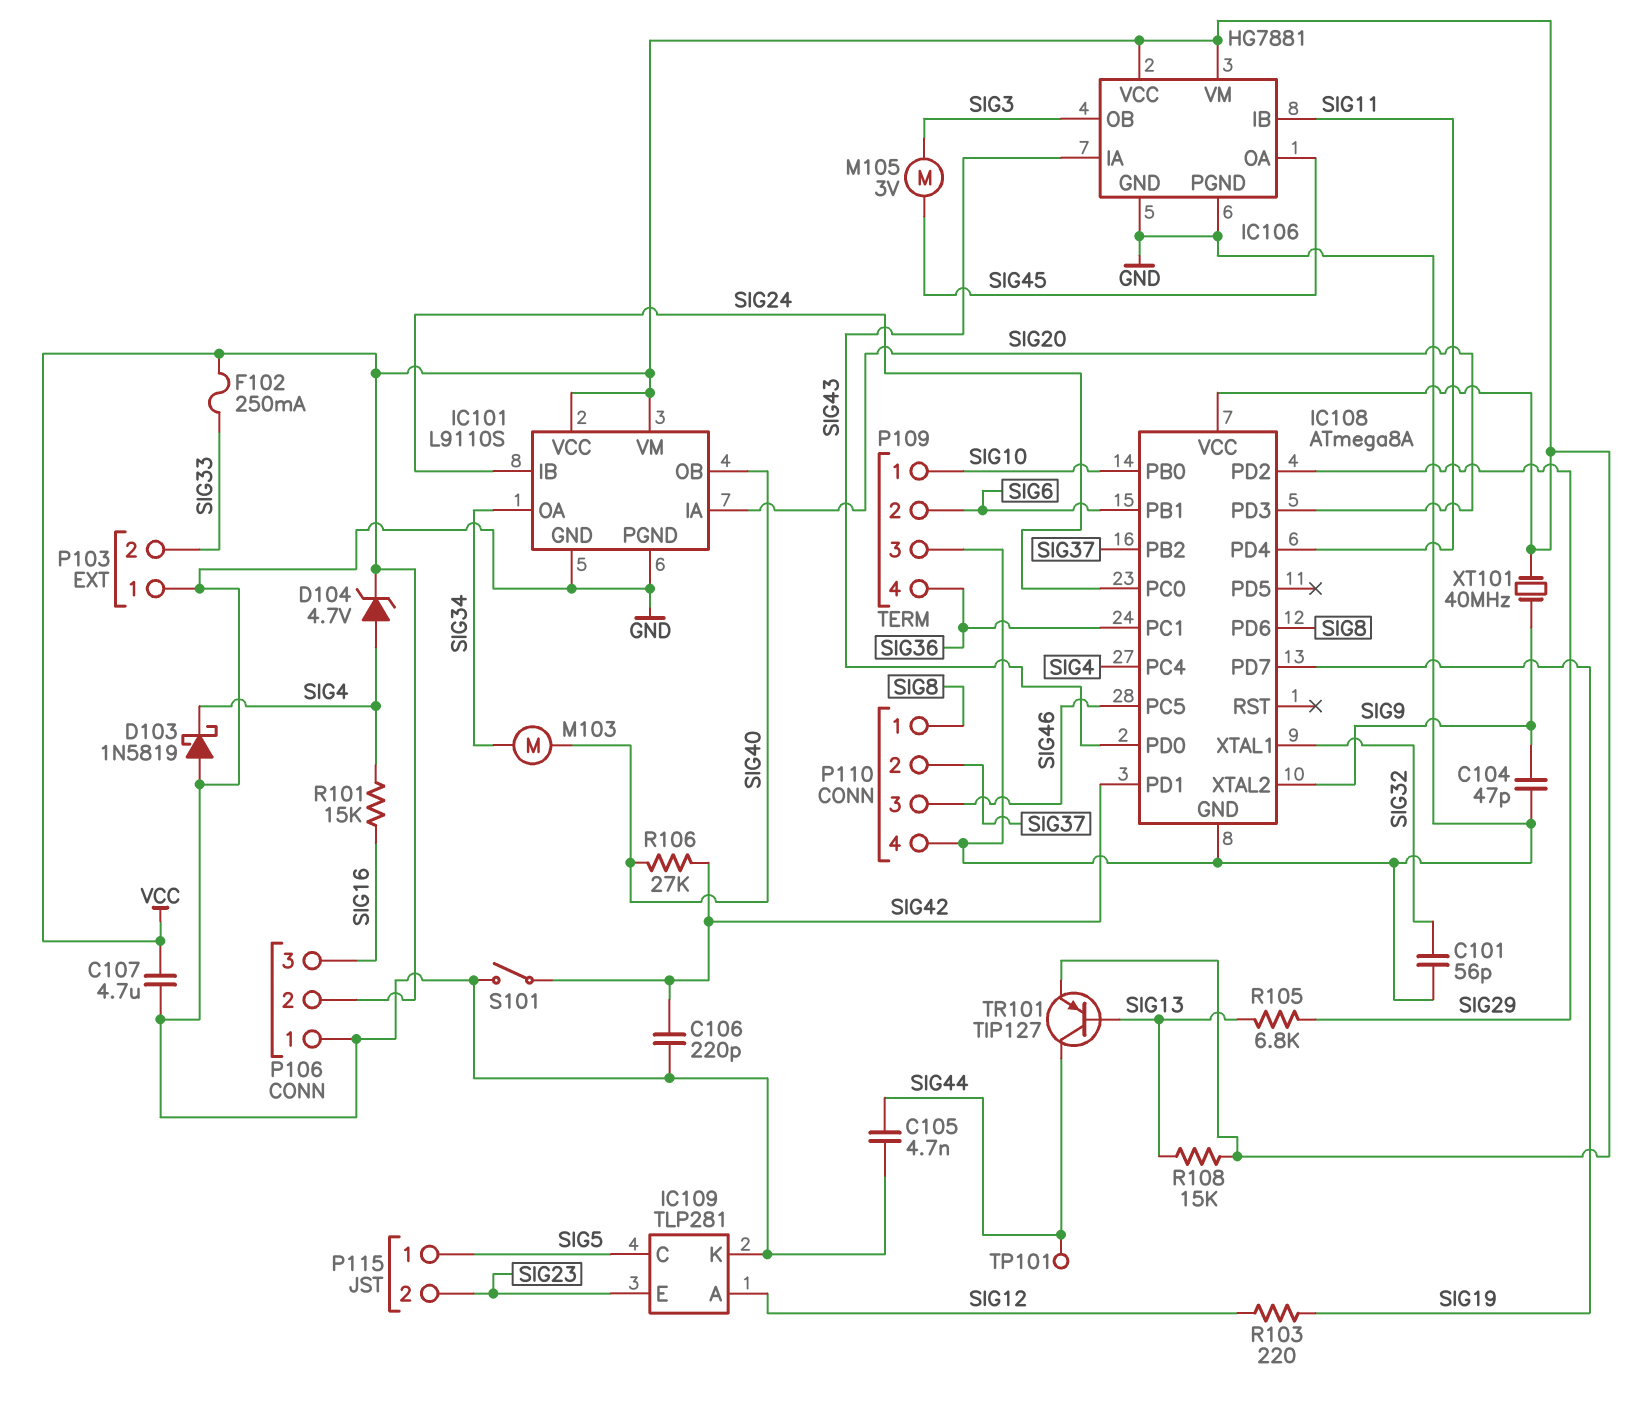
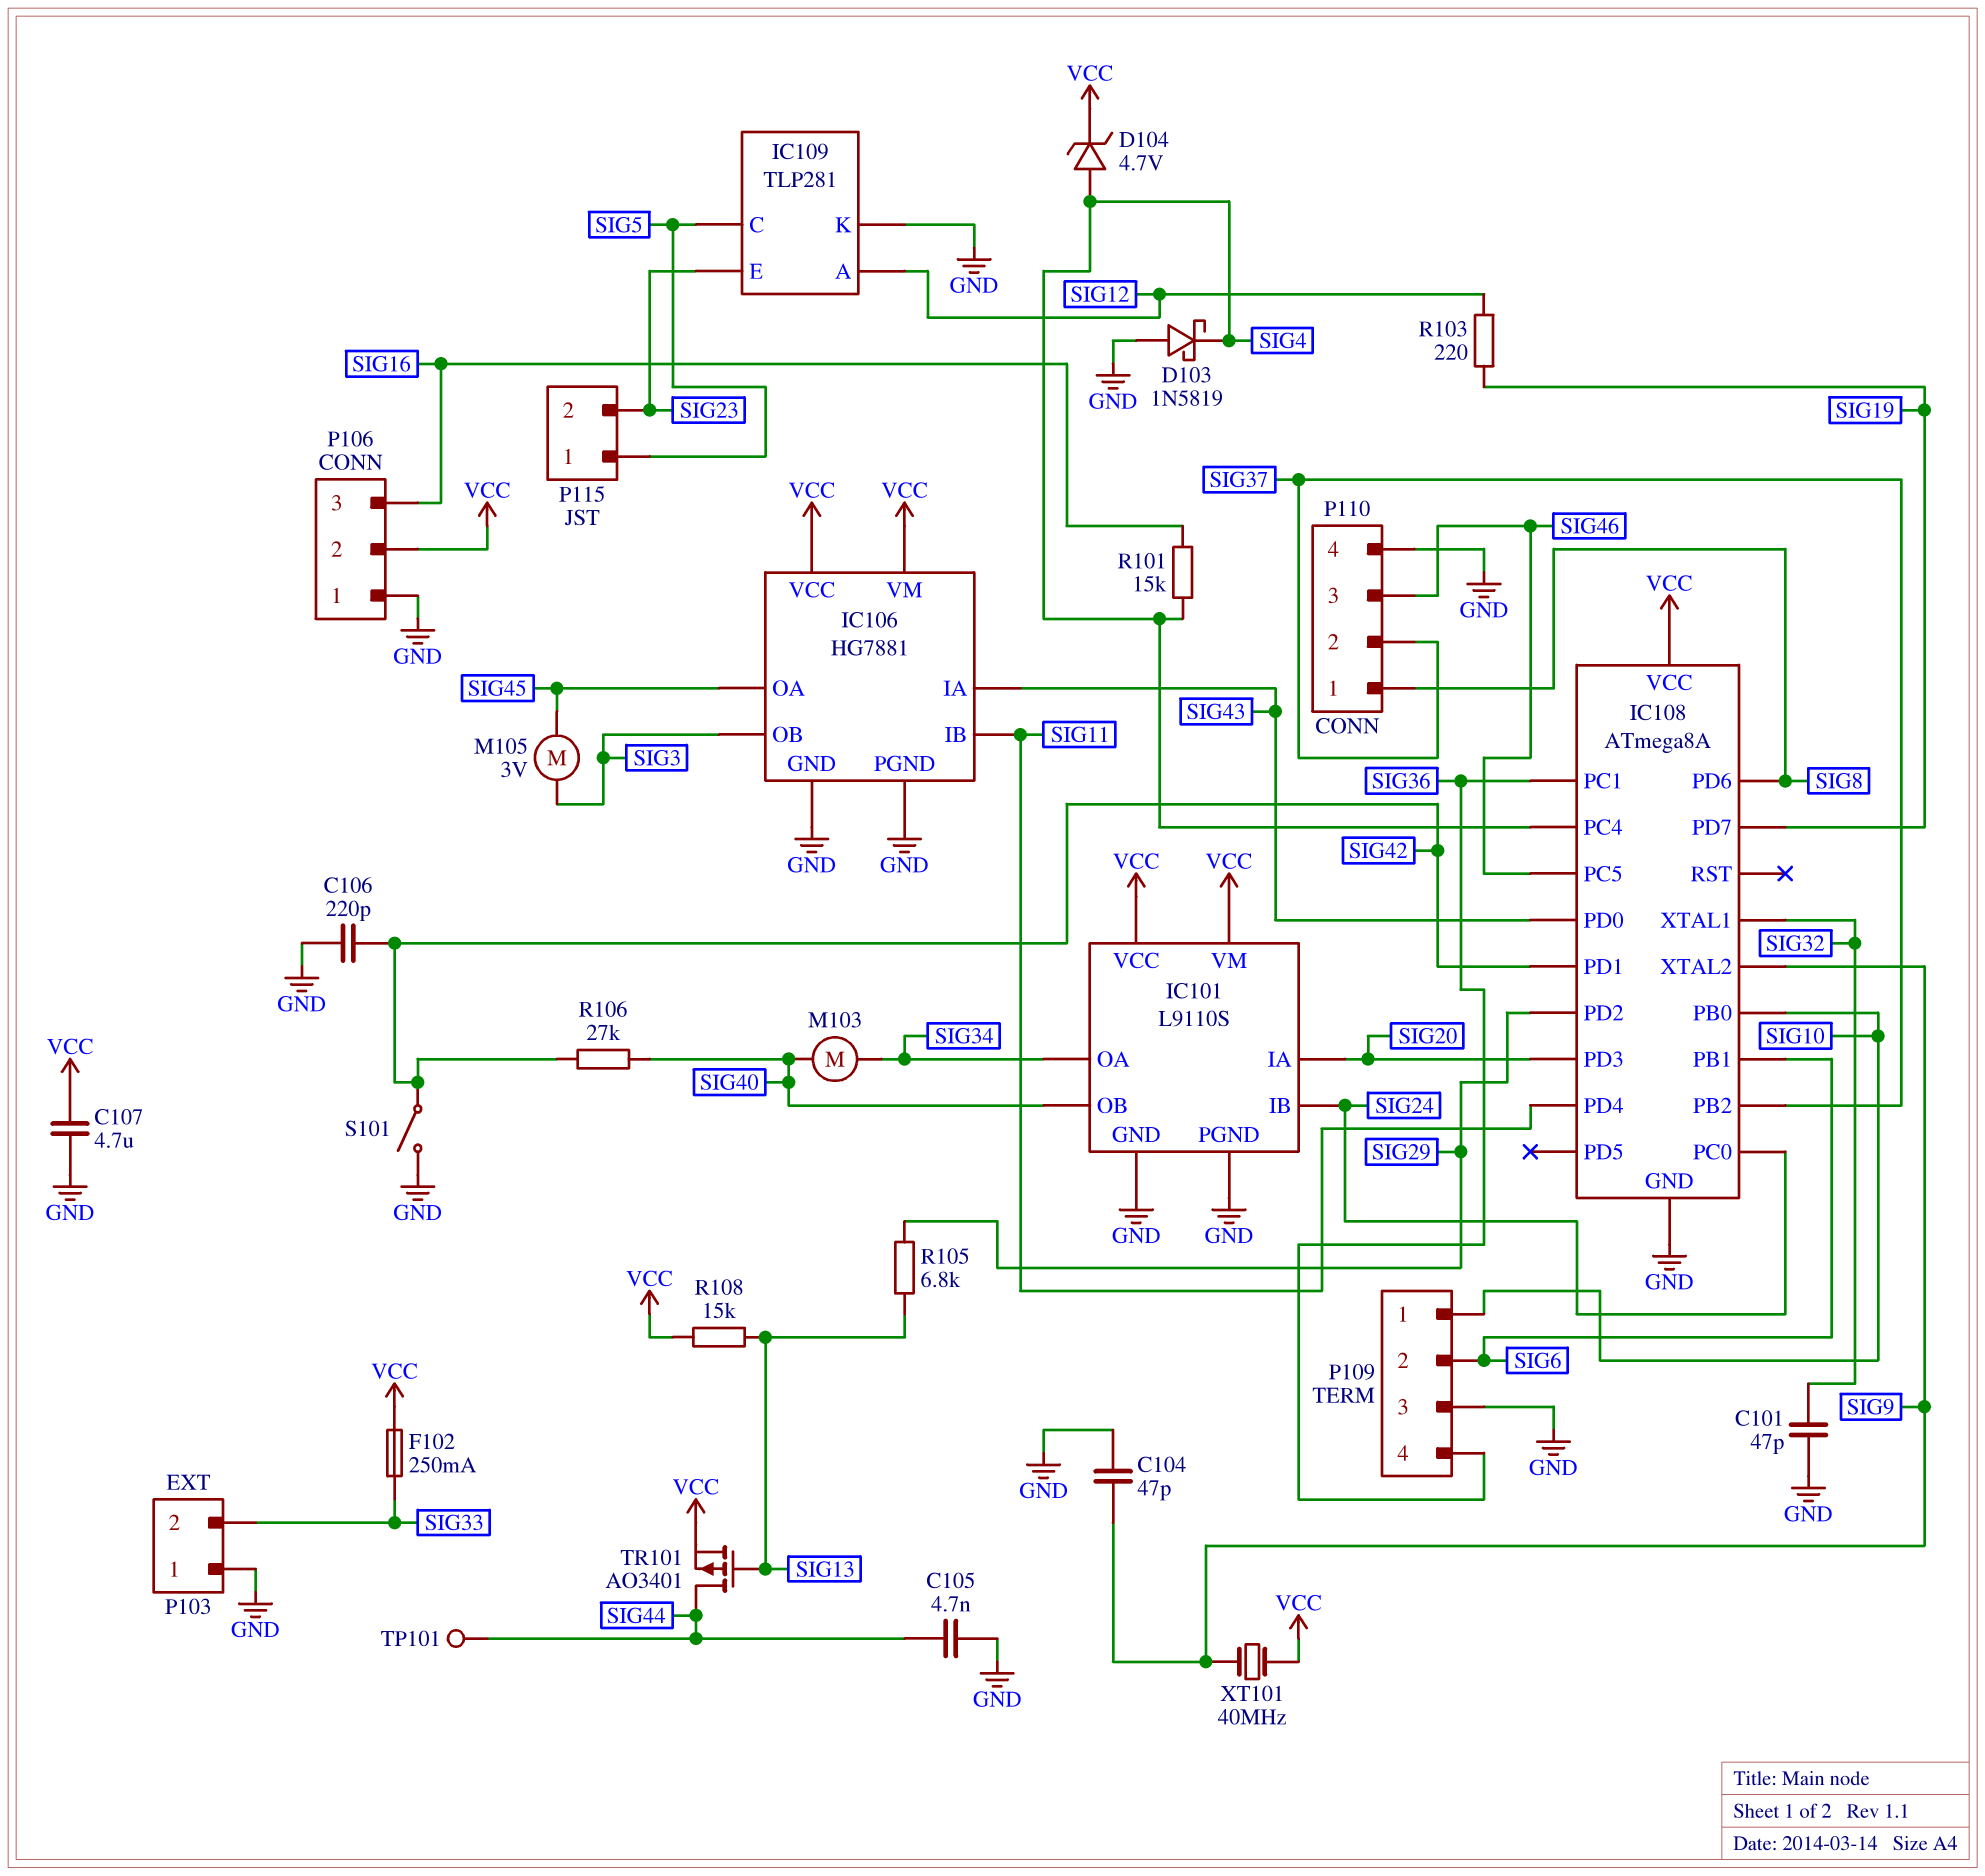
C101: 56pF (GND, SIG32) -> 47pF (GND, SIG32)
TR101: PNP TIP127 (B SIG13, C SIG44, E VCC) -> PMOS AO3401 (G SIG13, D SIG44, S VCC)

